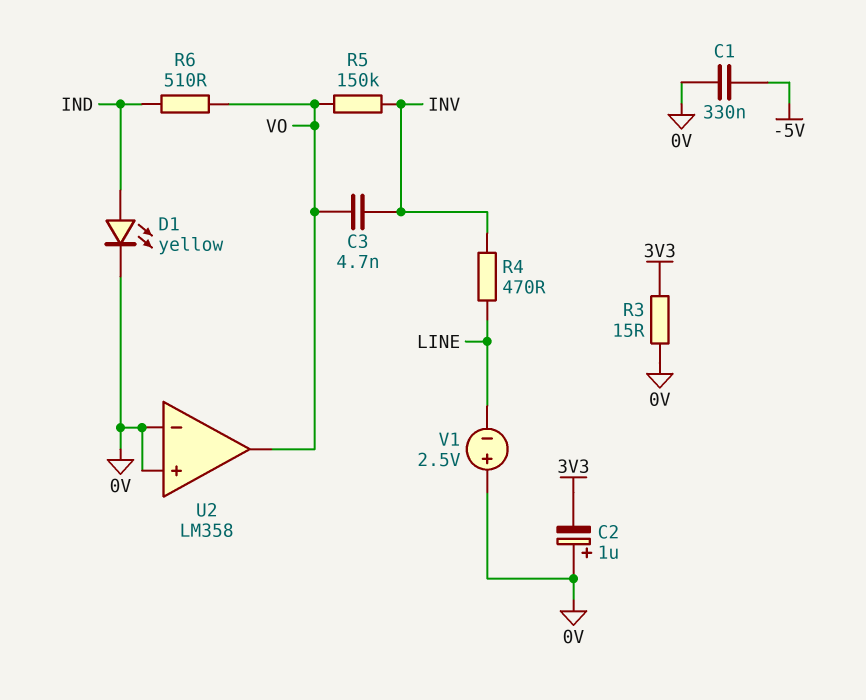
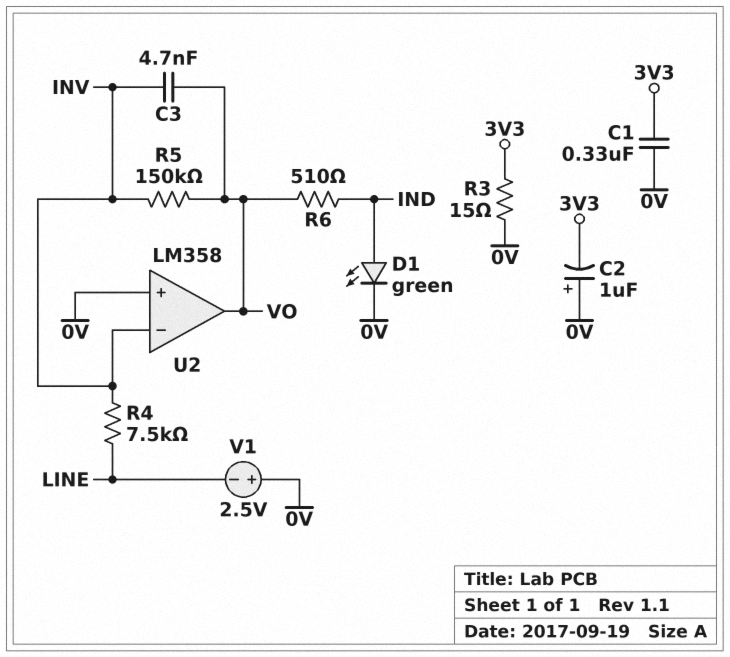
C1: 330nF (-5V, 0V) -> 330nF (0V, 3V3)
D1: LED yellow (A IND, K 0V) -> LED green (A IND, K 0V)
R4: 470 (INV, LINE) -> 7.5k (INV, LINE)
U2 pin in-: 0V -> INV

